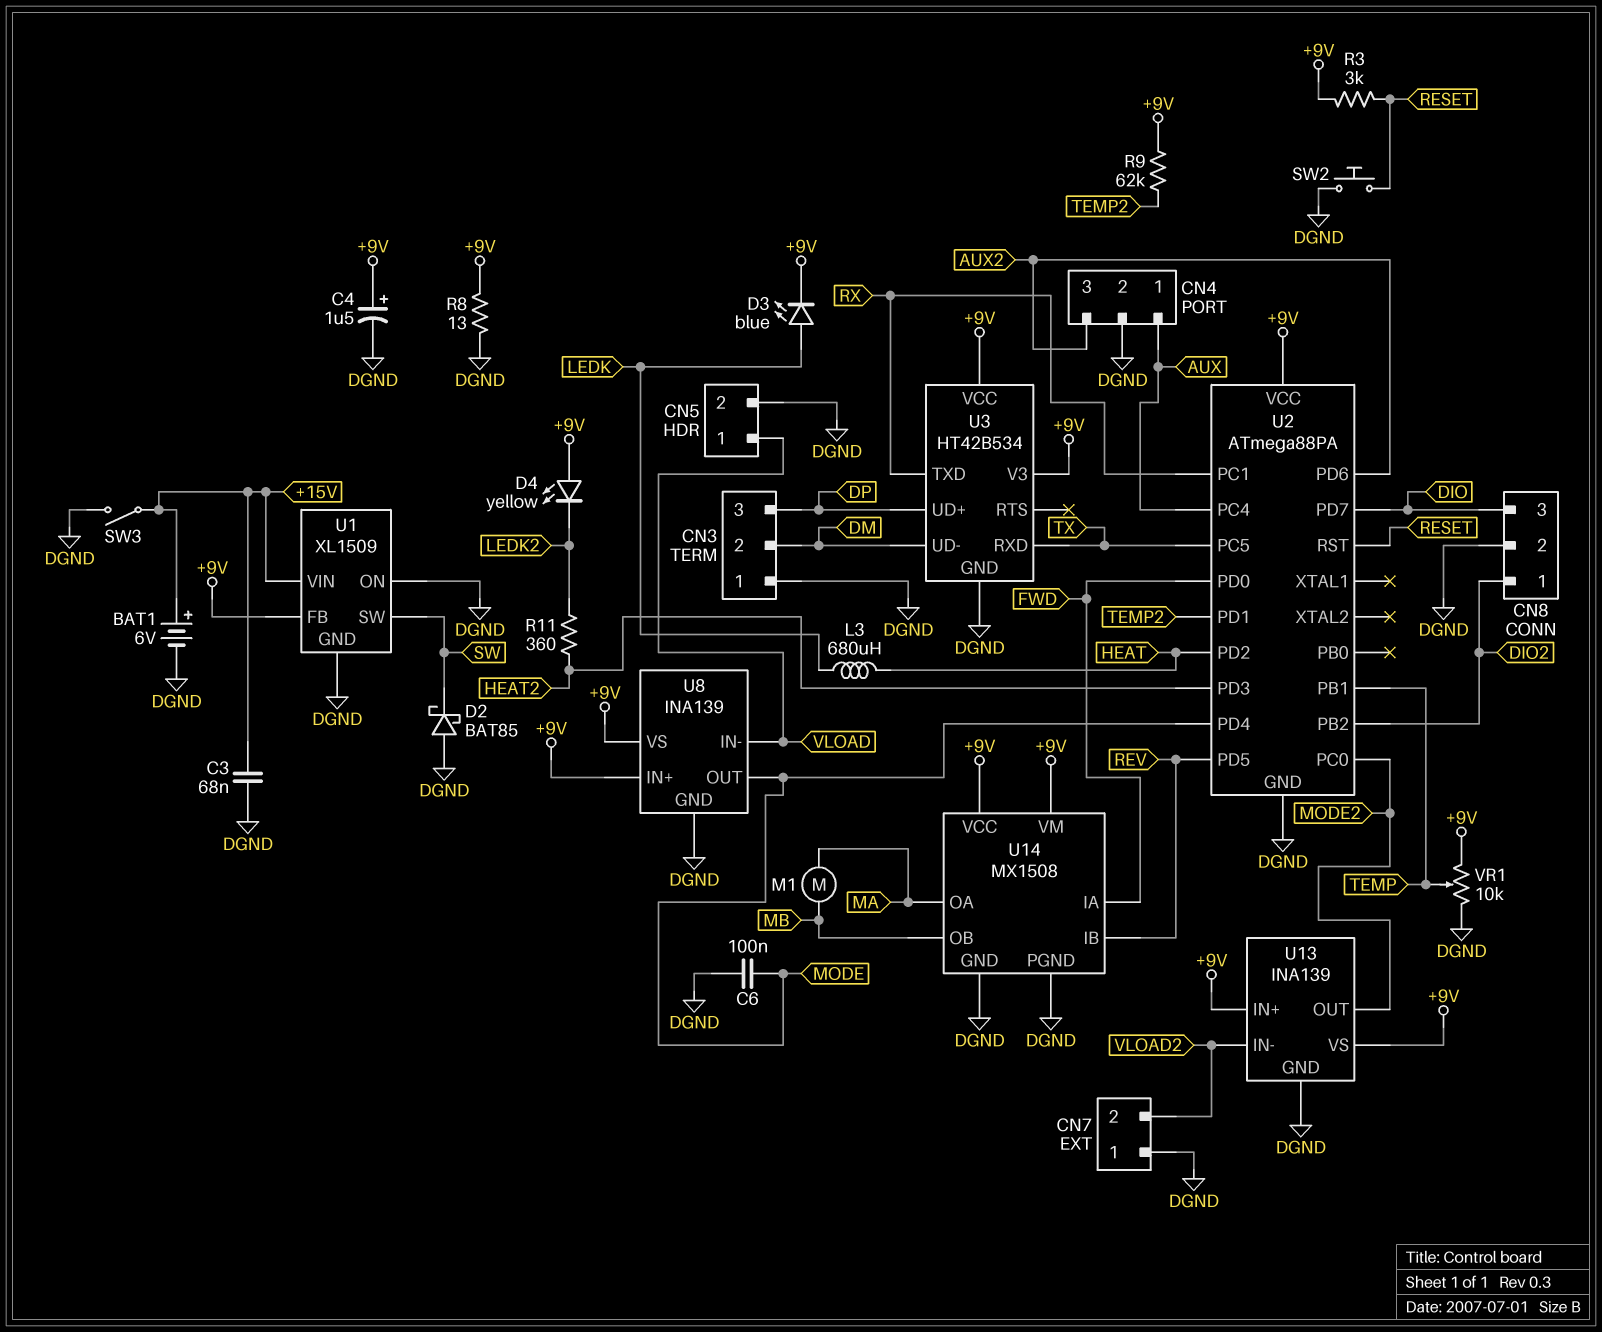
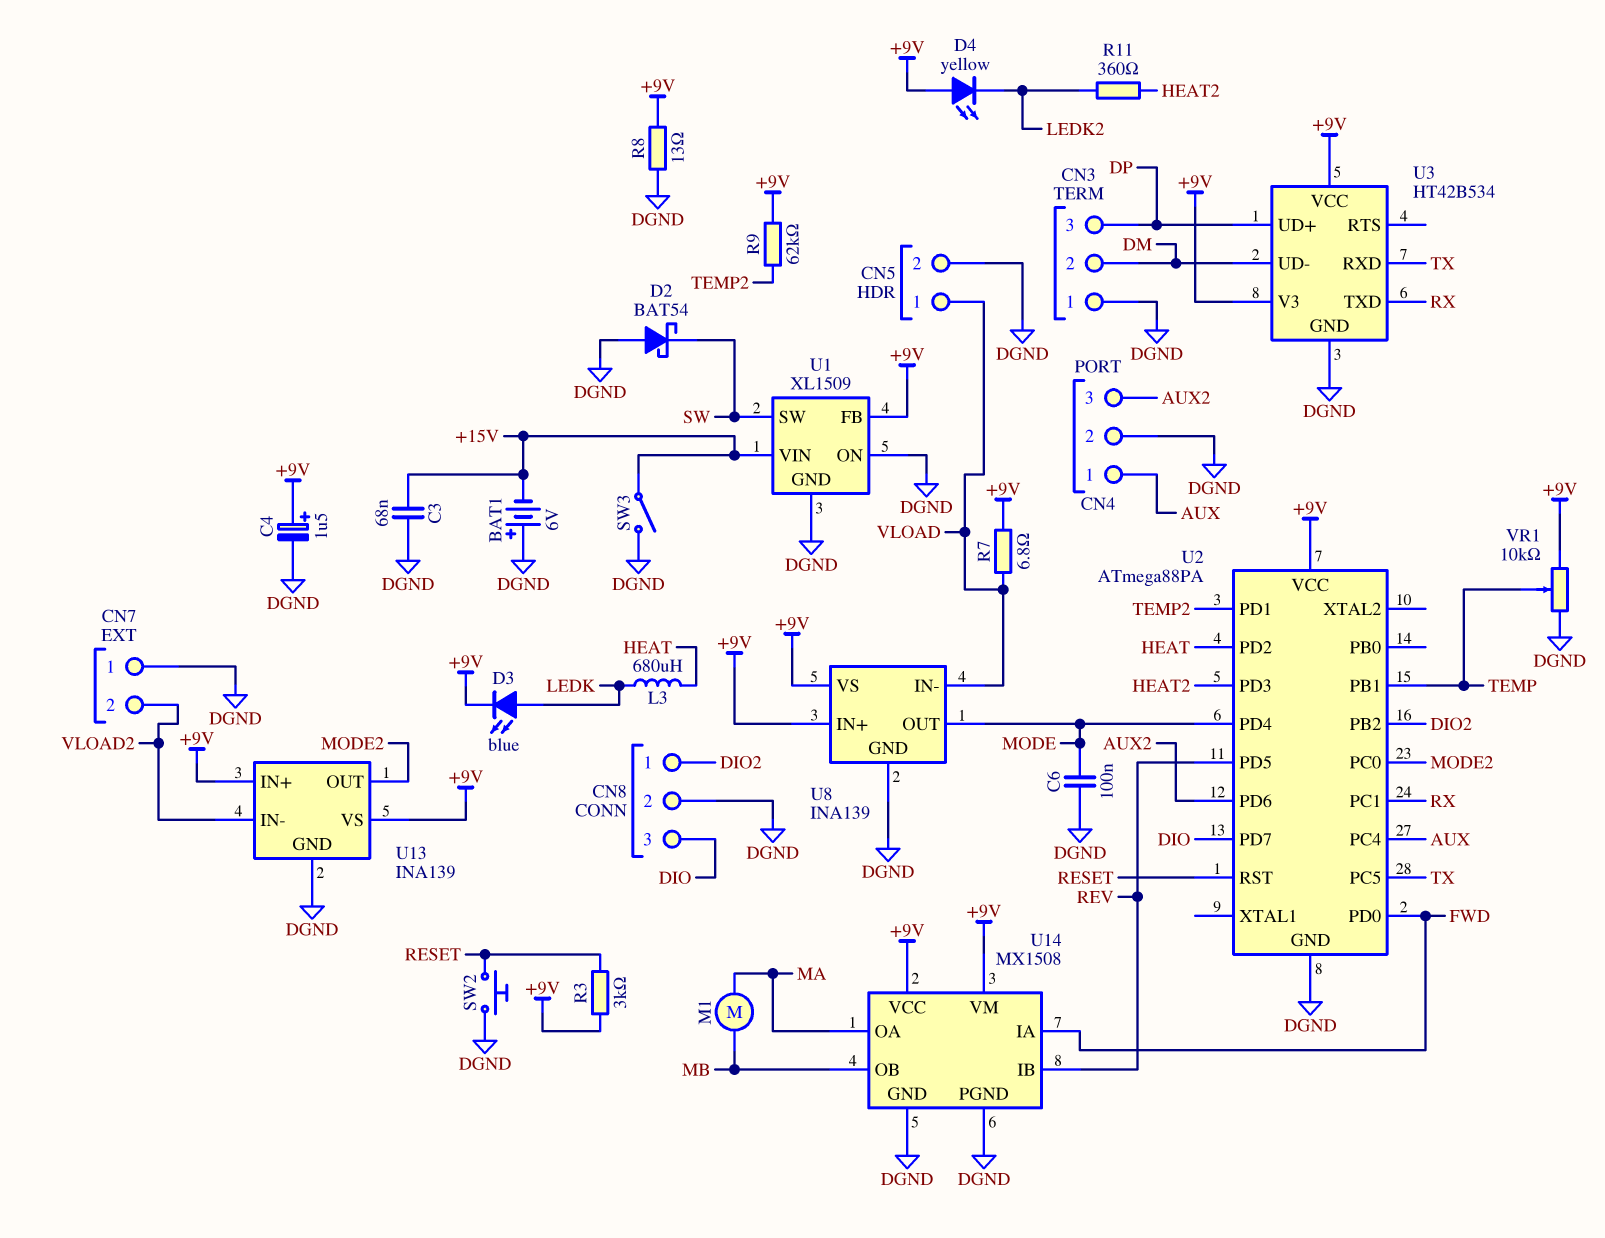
BAT1: 6V (plus +15V, minus DGND) -> 6V (plus DGND, minus +15V)
D2: schottky BAT85 (A DGND, K SW) -> schottky BAT54 (A DGND, K SW)
R7: none -> 6.8 (+9V, VLOAD)

